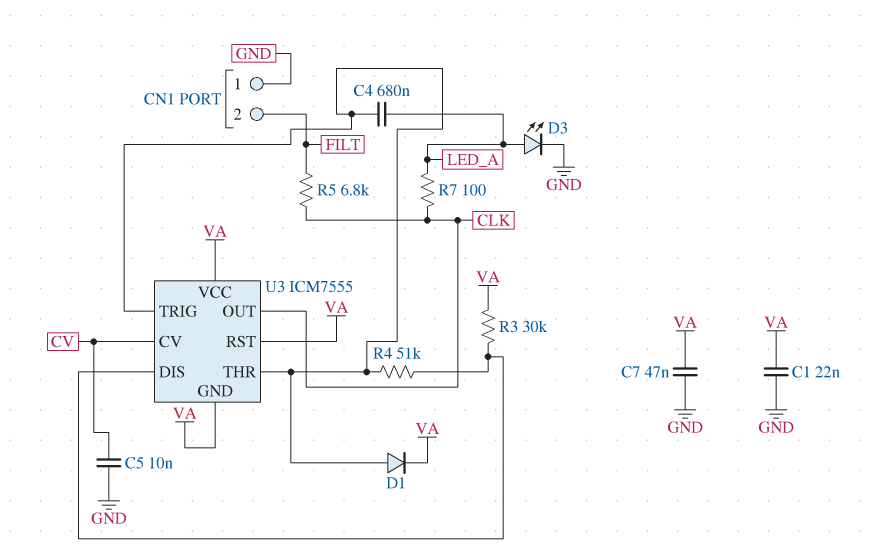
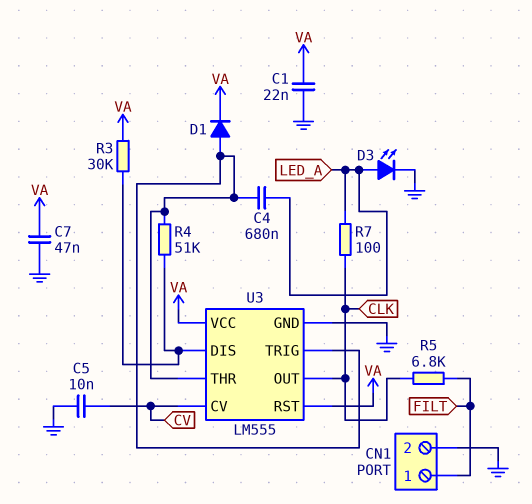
CN1 pin 1: GND -> FILT
CN1 pin 2: FILT -> GND
U3: ICM7555 -> LM555
U3 pin GND: VA -> GND

